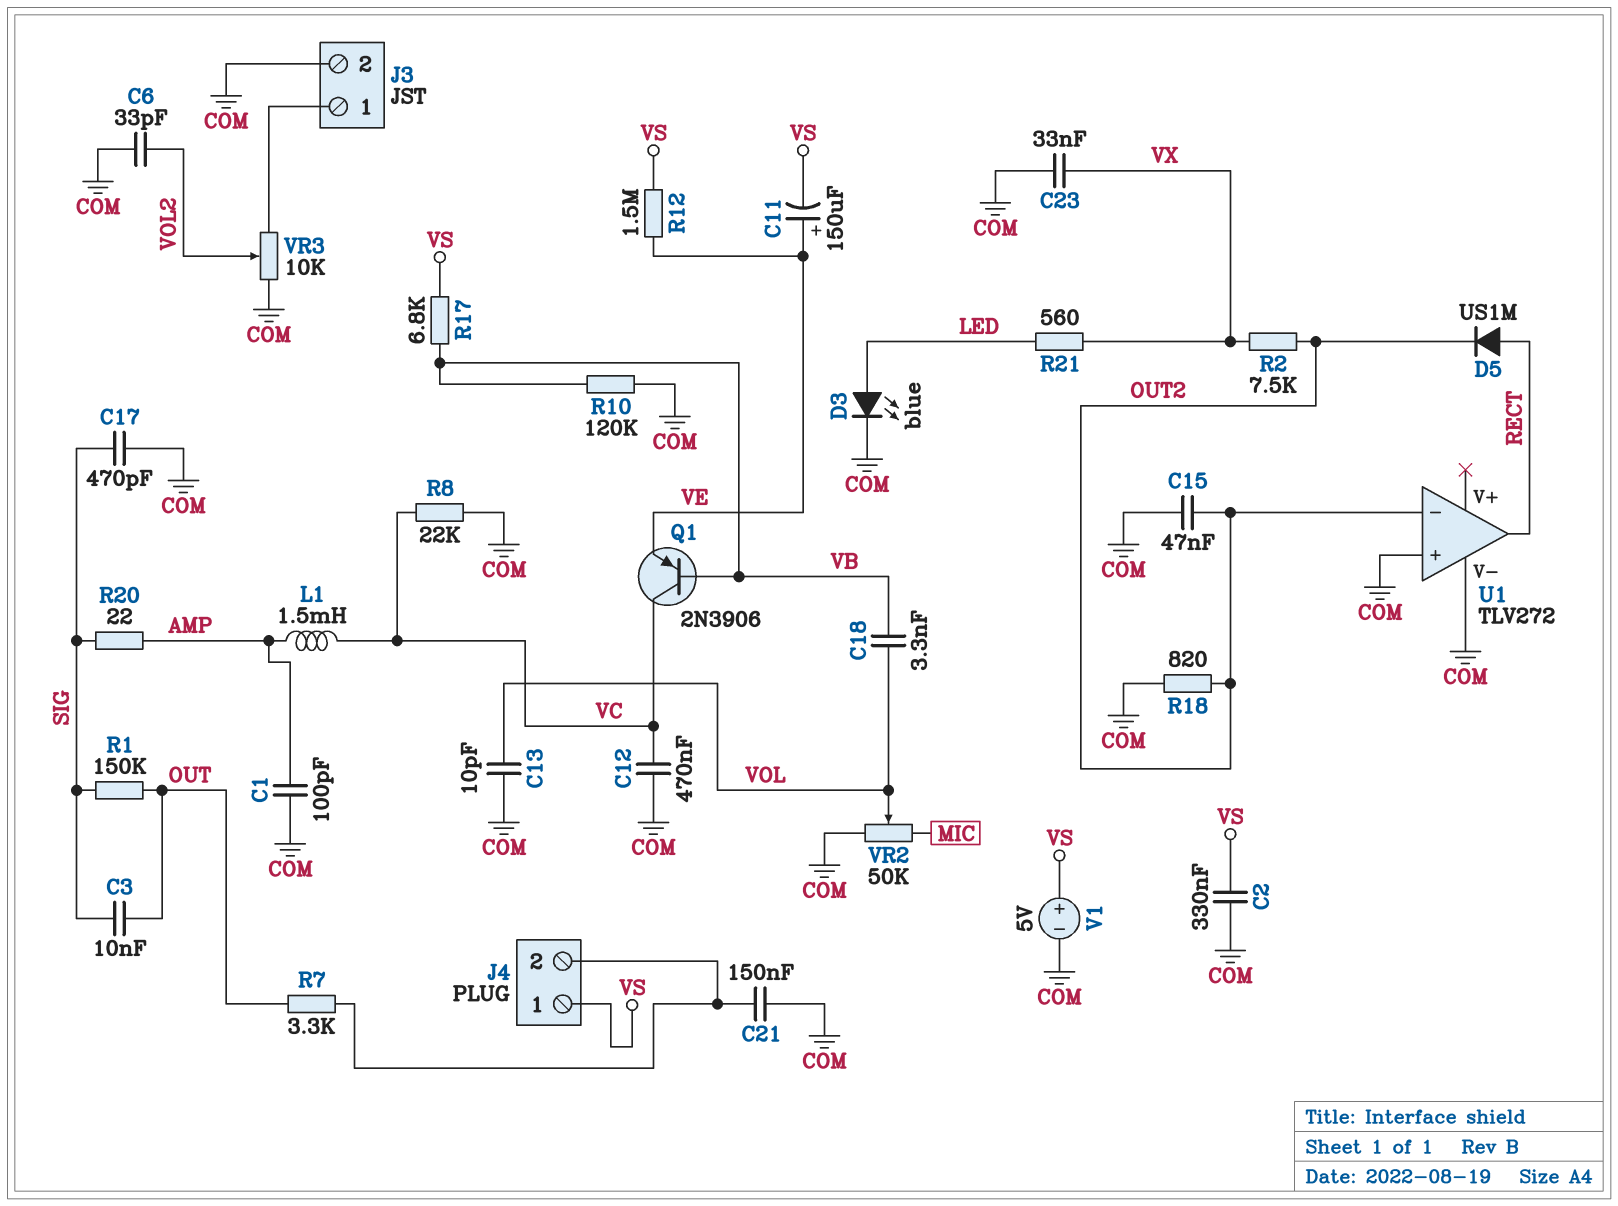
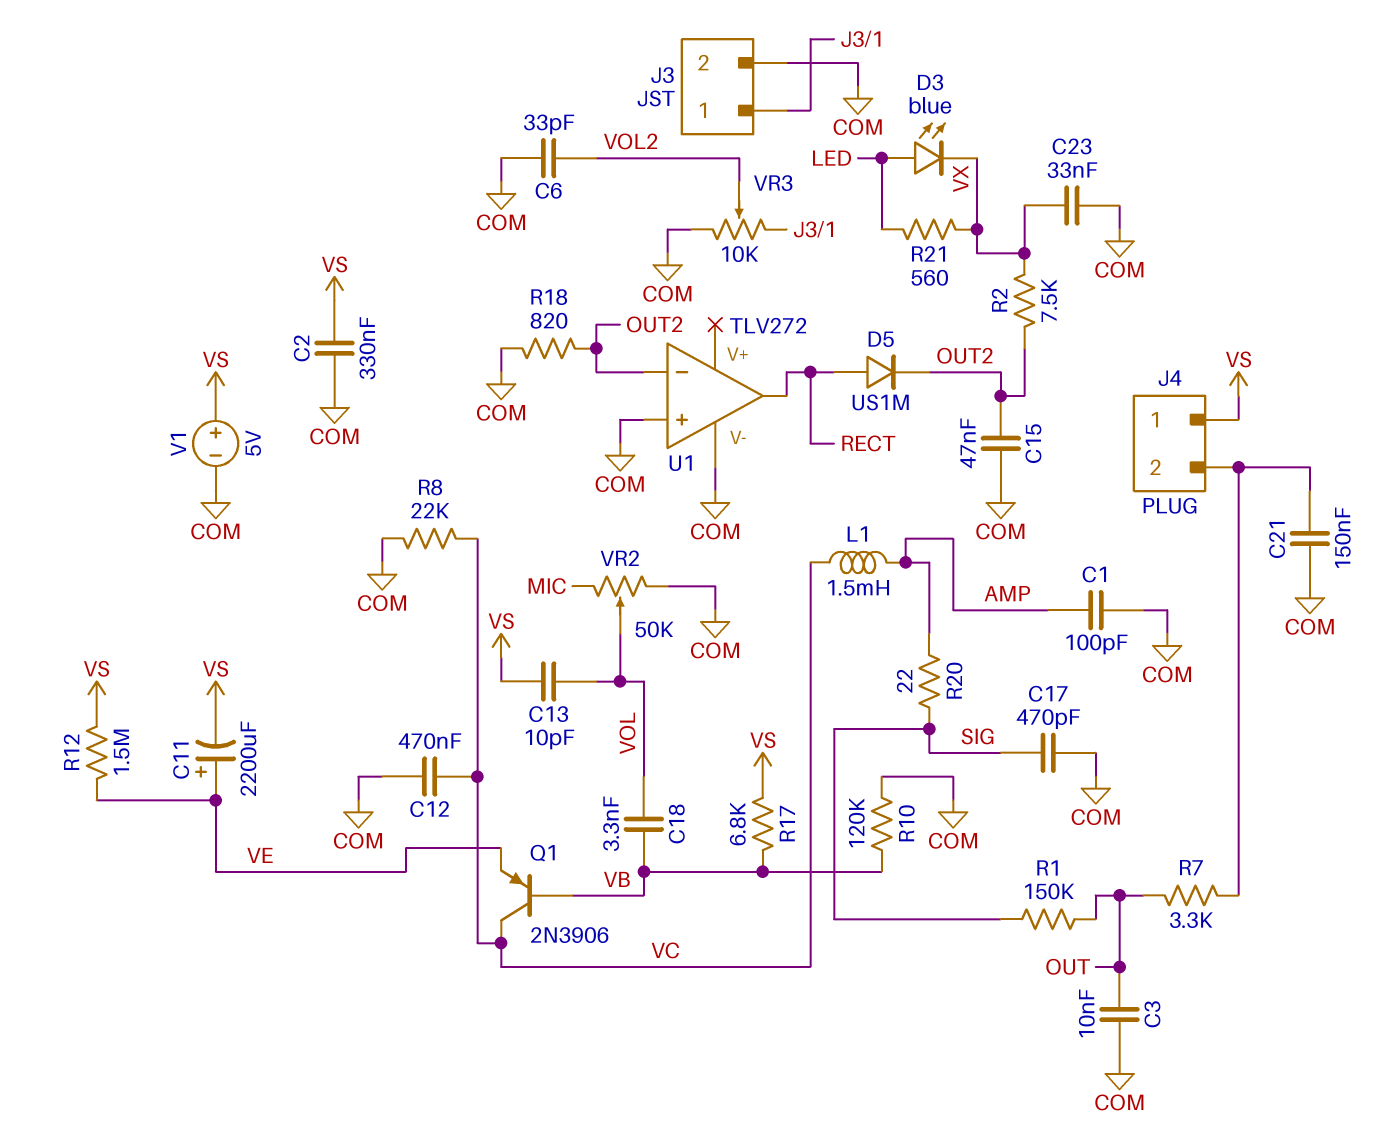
C3: 10nF (OUT, SIG) -> 10nF (COM, OUT)
C11: 150uF (plus VE, minus VS) -> 2200uF (plus VE, minus VS)
C13: 10pF (COM, VOL) -> 10pF (VOL, VS)
D3: LED blue (A LED, K COM) -> LED blue (A LED, K VX)

